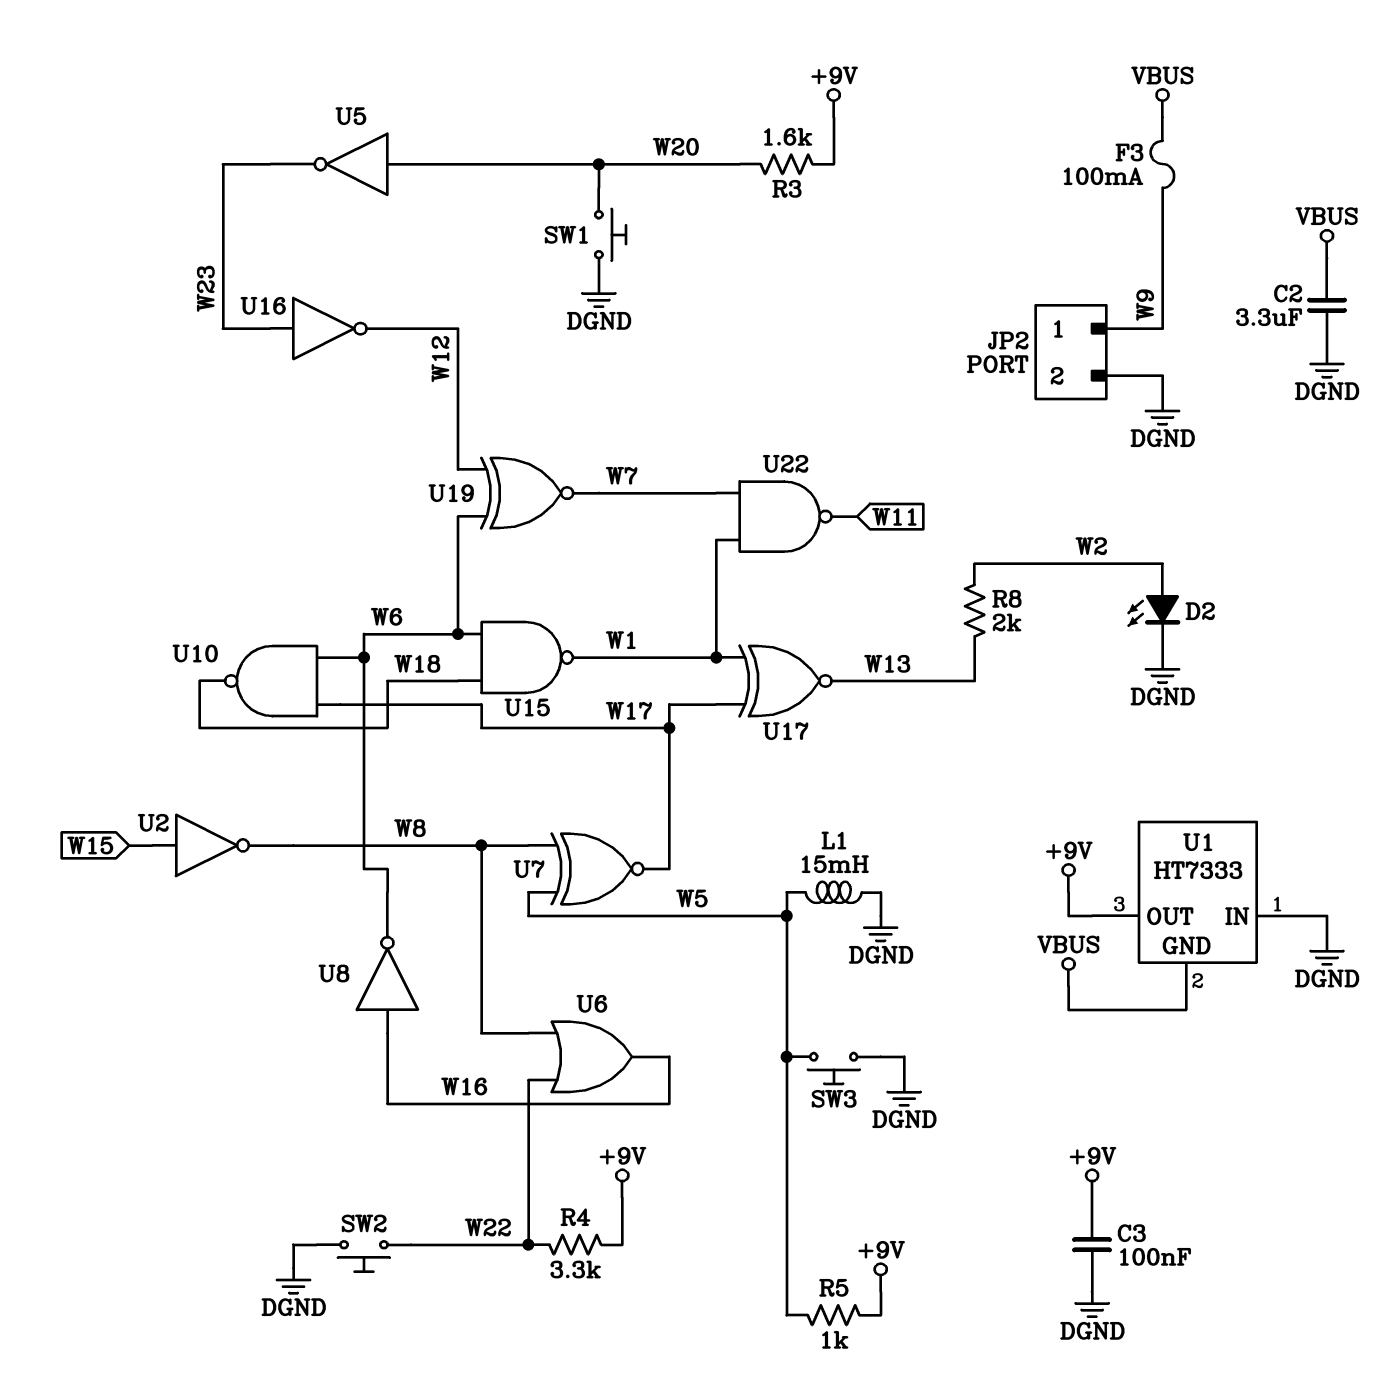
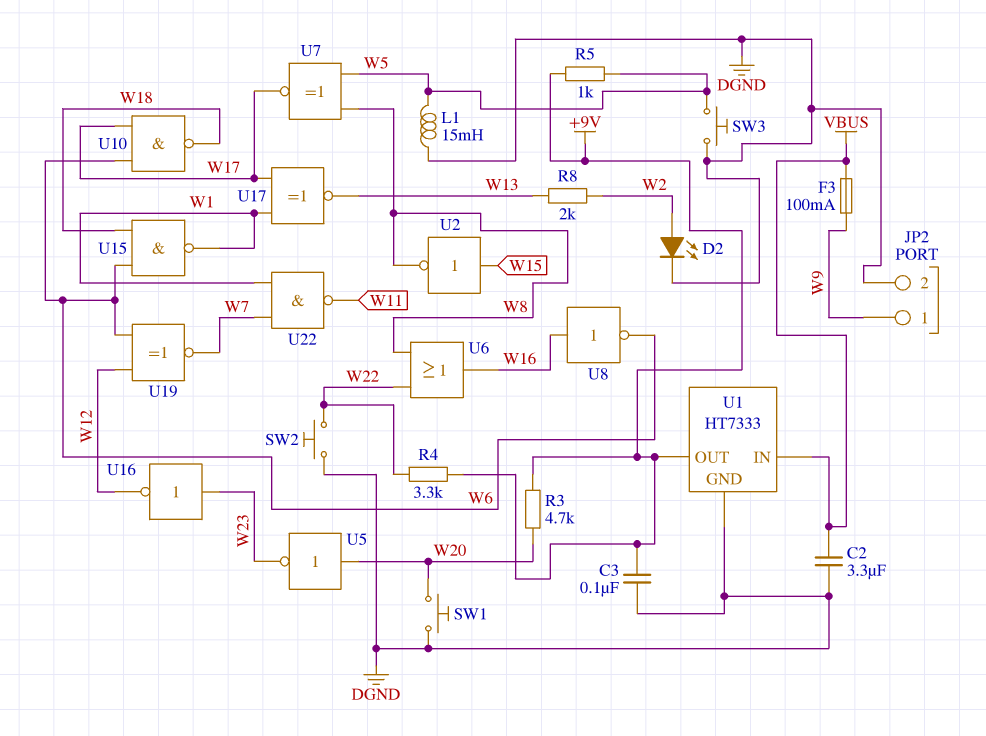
R3: 1.6k (+9V, W20) -> 4.7k (+9V, W20)
U1 pin GND: VBUS -> DGND
U1 pin IN: DGND -> VBUS

